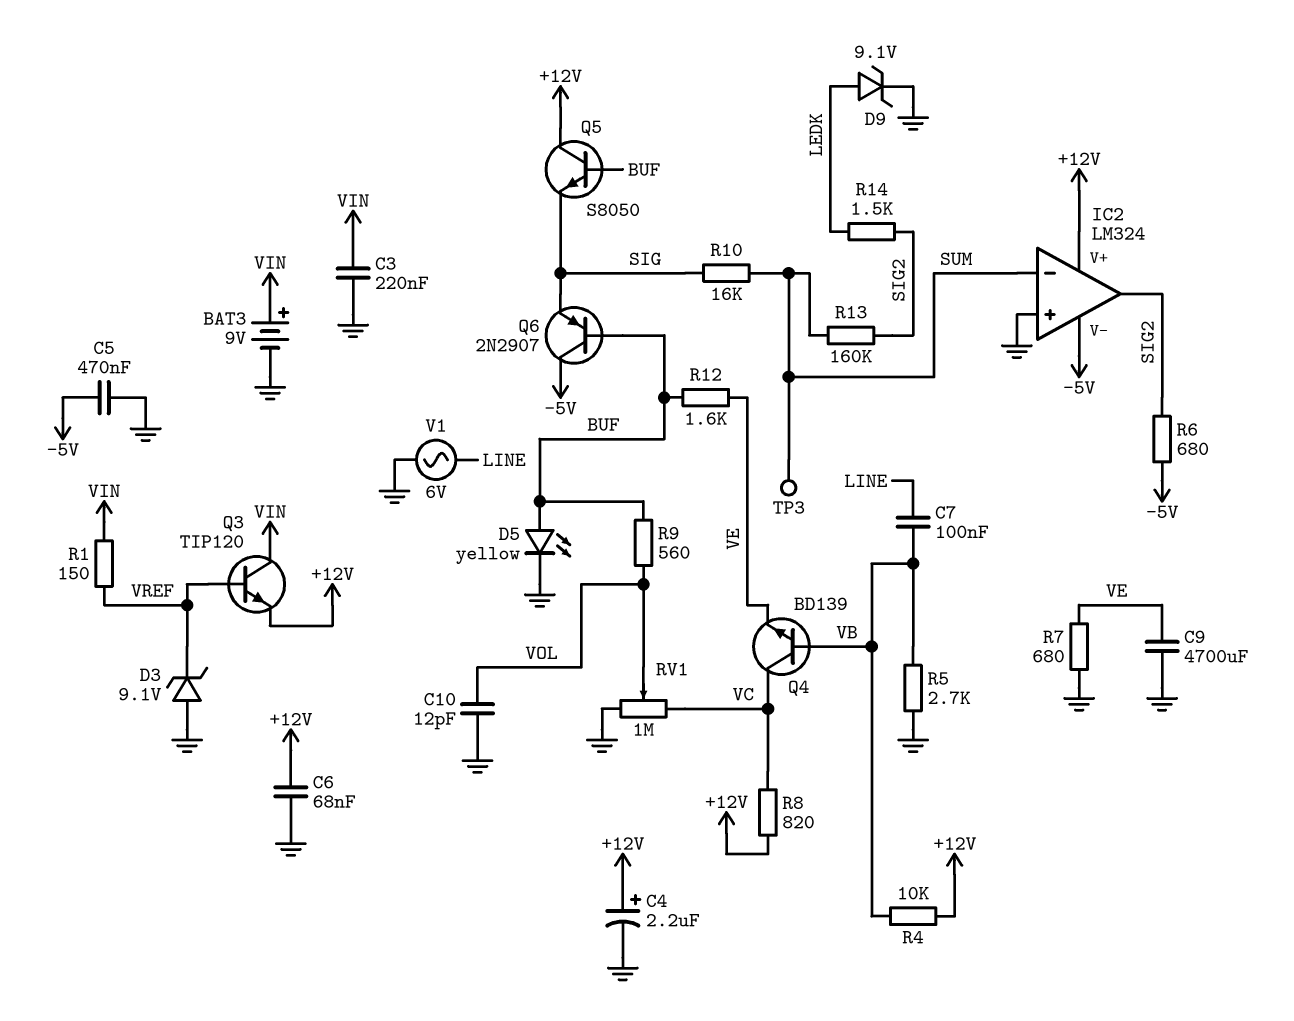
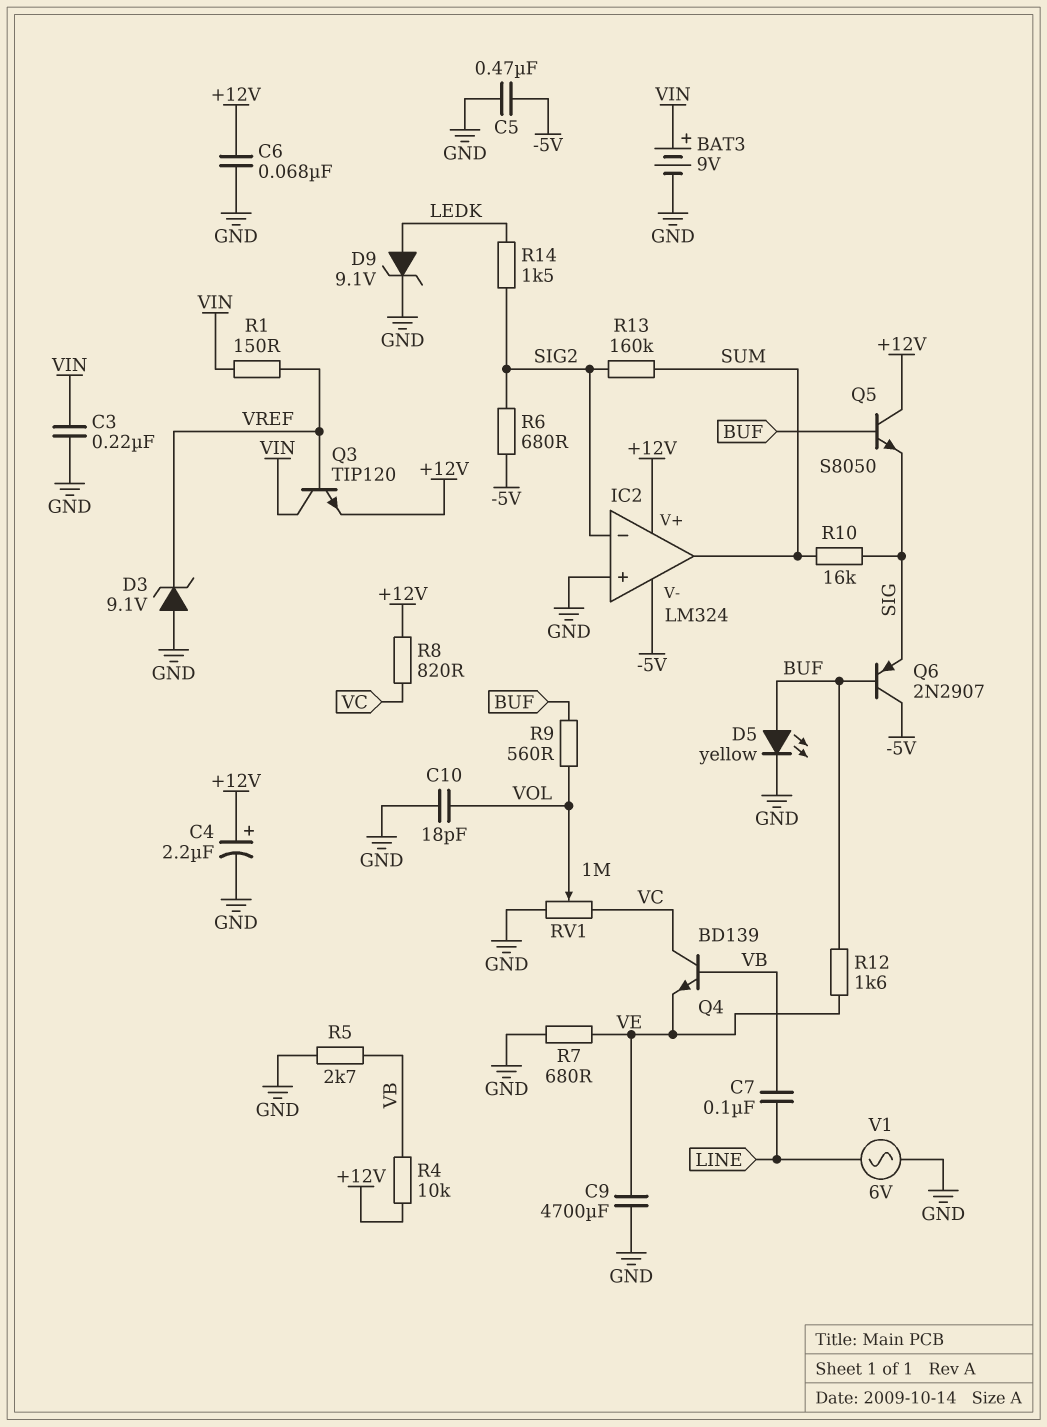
C10: 12pF (GND, VOL) -> 18pF (GND, VOL)
IC2 pin in-: SUM -> SIG2
IC2 pin out: SIG2 -> SUM
TP3: test point (SUM) -> none

